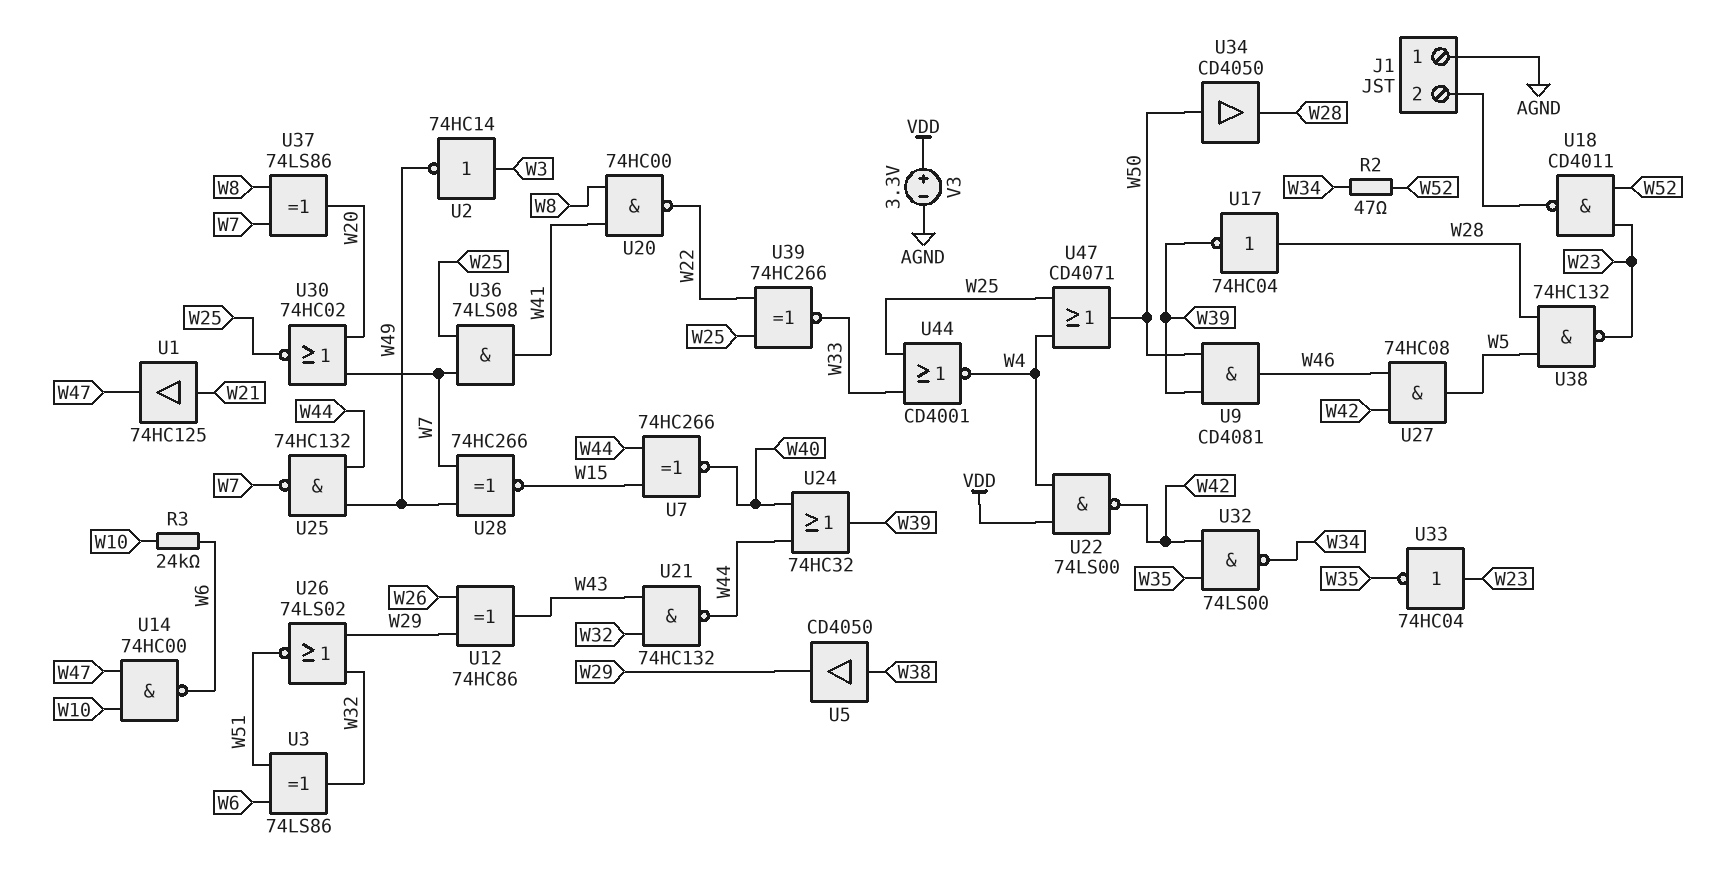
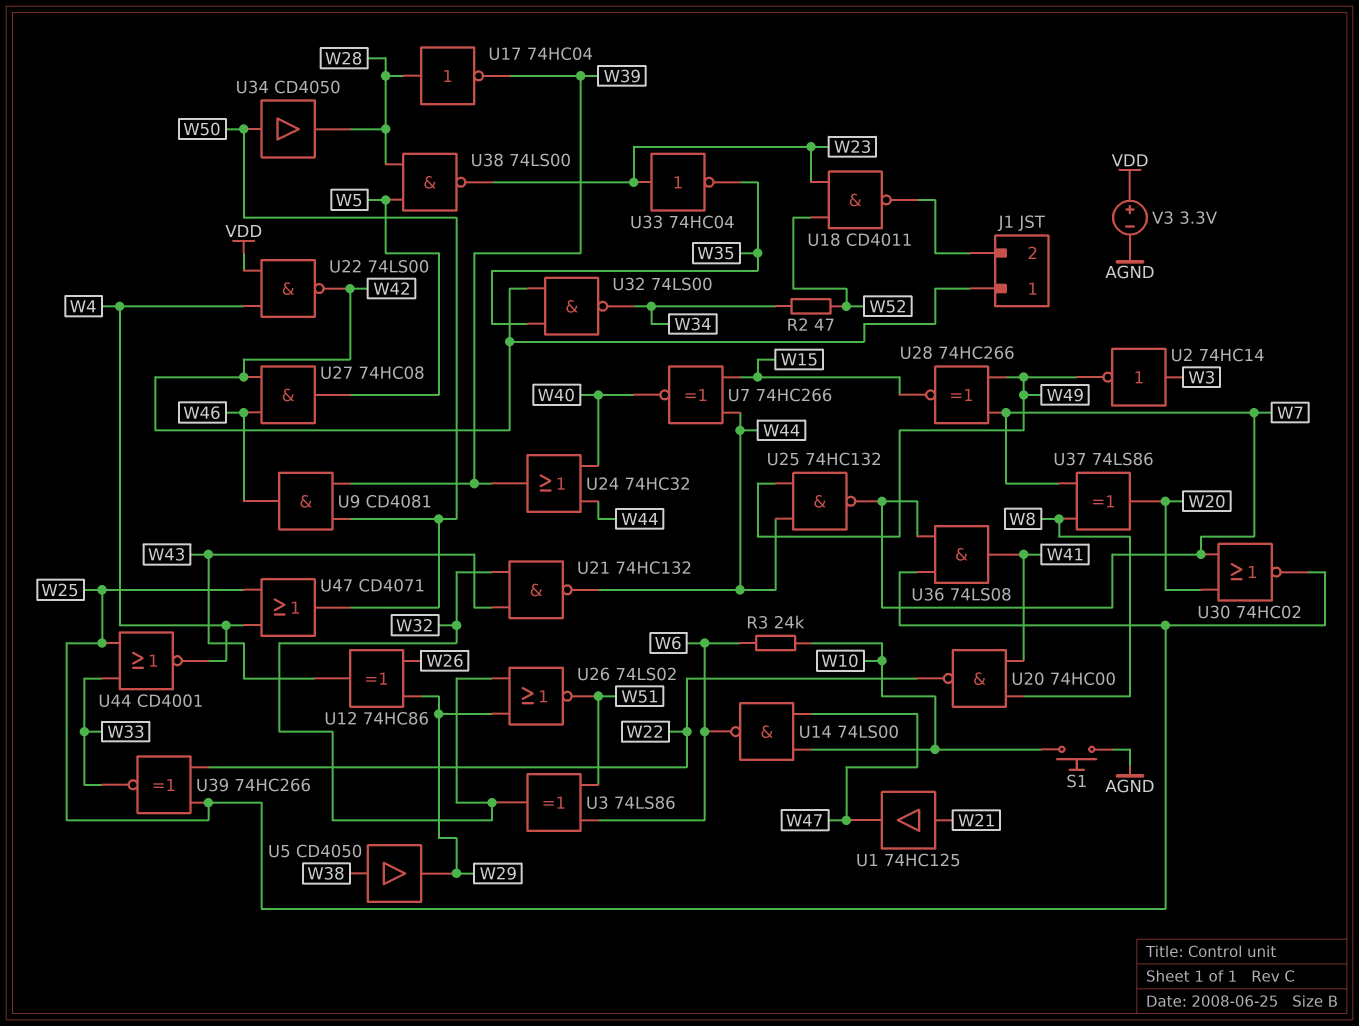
J1 pin 1: AGND -> W42
S1: none -> button (AGND, W10)
U14: NAND 74HC00 (in W10, in W47, out W6) -> NAND 74LS00 (in W10, in W47, out W6)
U38: NAND 74HC132 (in W5, in W28, out W23) -> NAND 74LS00 (in W5, in W28, out W23)

